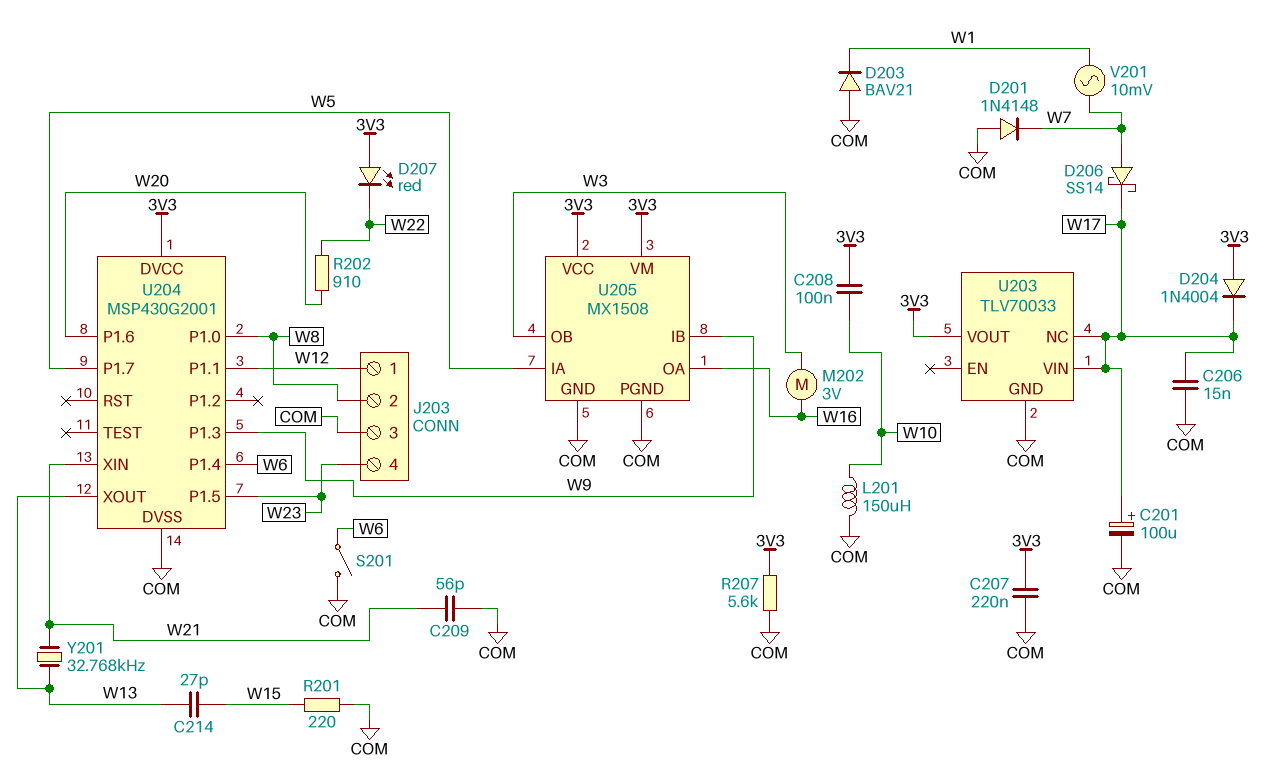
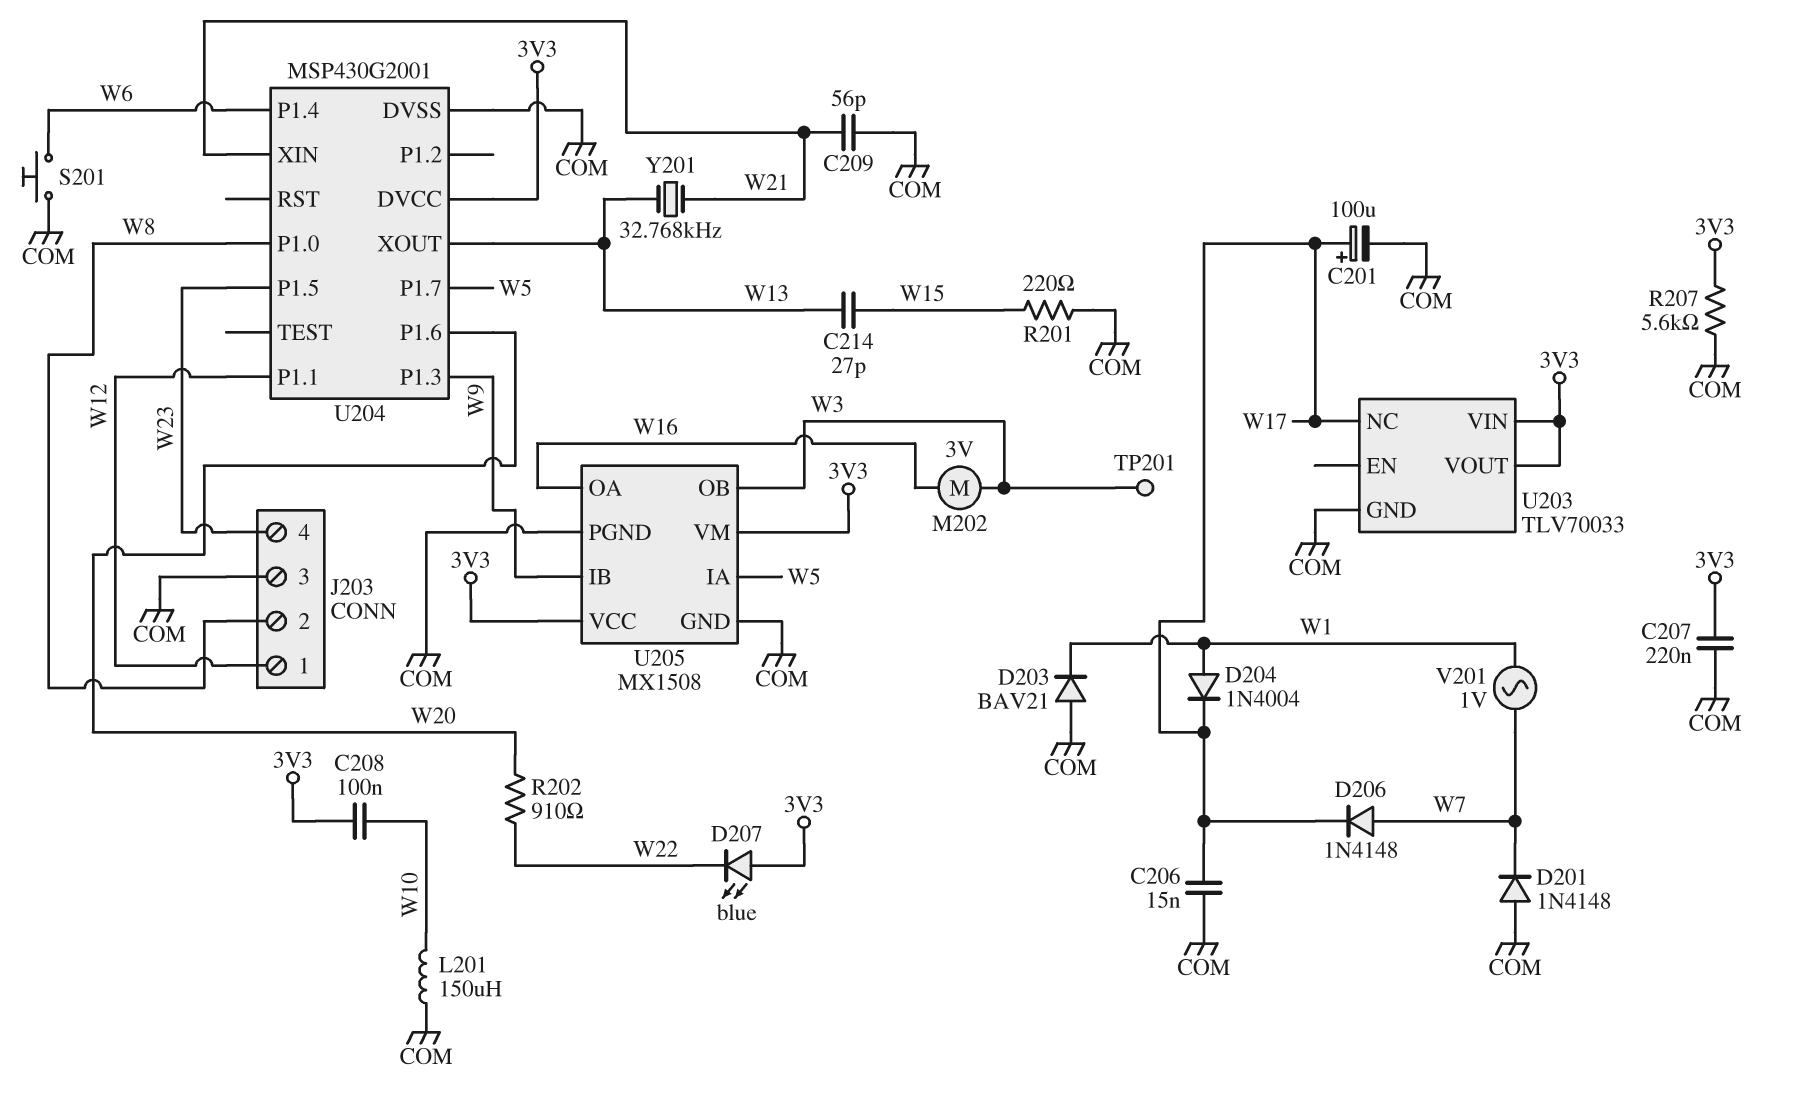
D204: diode 1N4004 (A 3V3, K W17) -> diode 1N4004 (A W1, K W17)
D206: schottky SS14 (A W7, K W17) -> diode 1N4148 (A W7, K W17)
D207: LED red (A 3V3, K W22) -> LED blue (A 3V3, K W22)
S201: switch (COM, W6) -> button (COM, W6)
TP201: none -> test point (W3)
U203 pin VIN: W17 -> 3V3
V201: AC 10mV (W1, W7) -> AC 1V (W1, W7)

